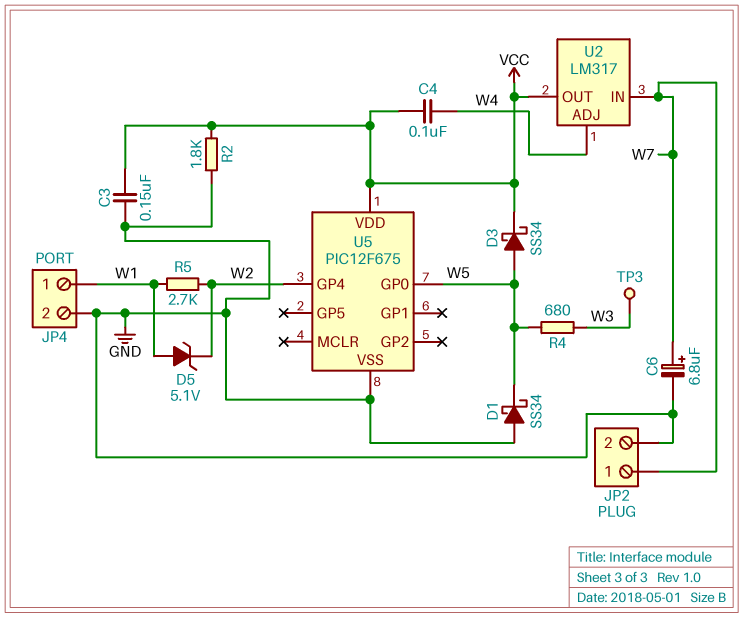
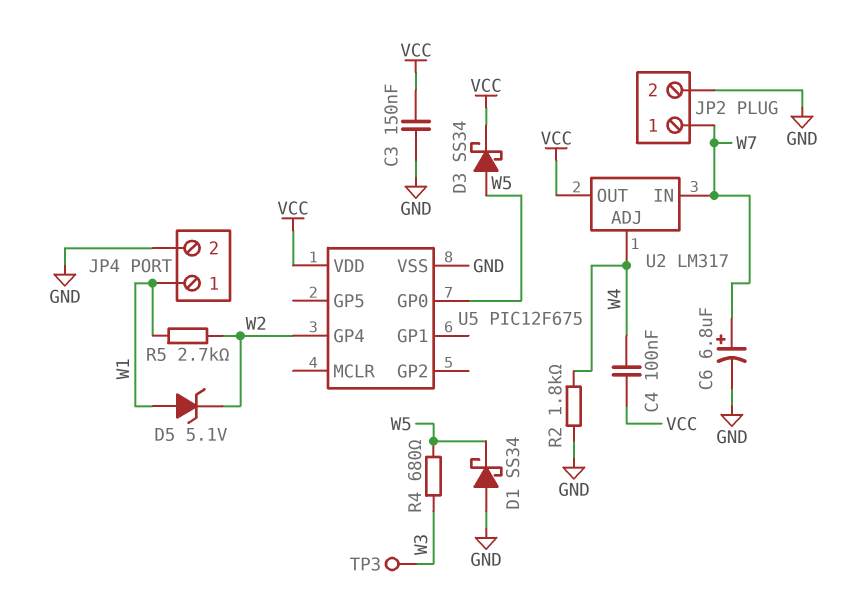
R2: 1.8k (GND, VCC) -> 1.8k (GND, W4)

